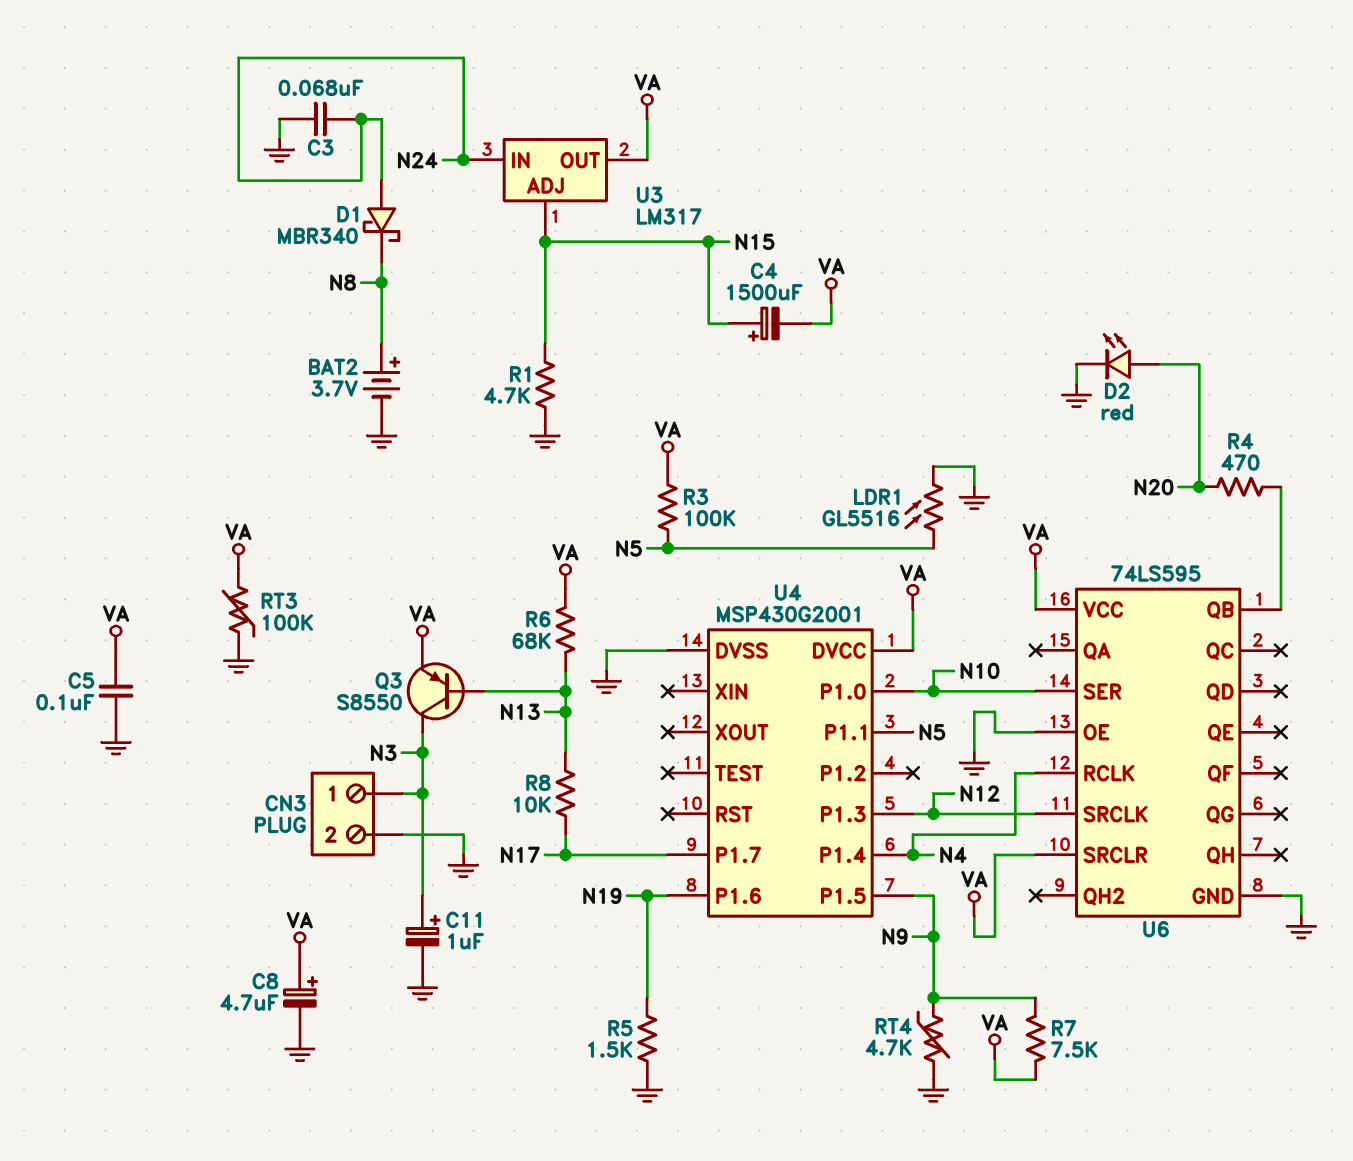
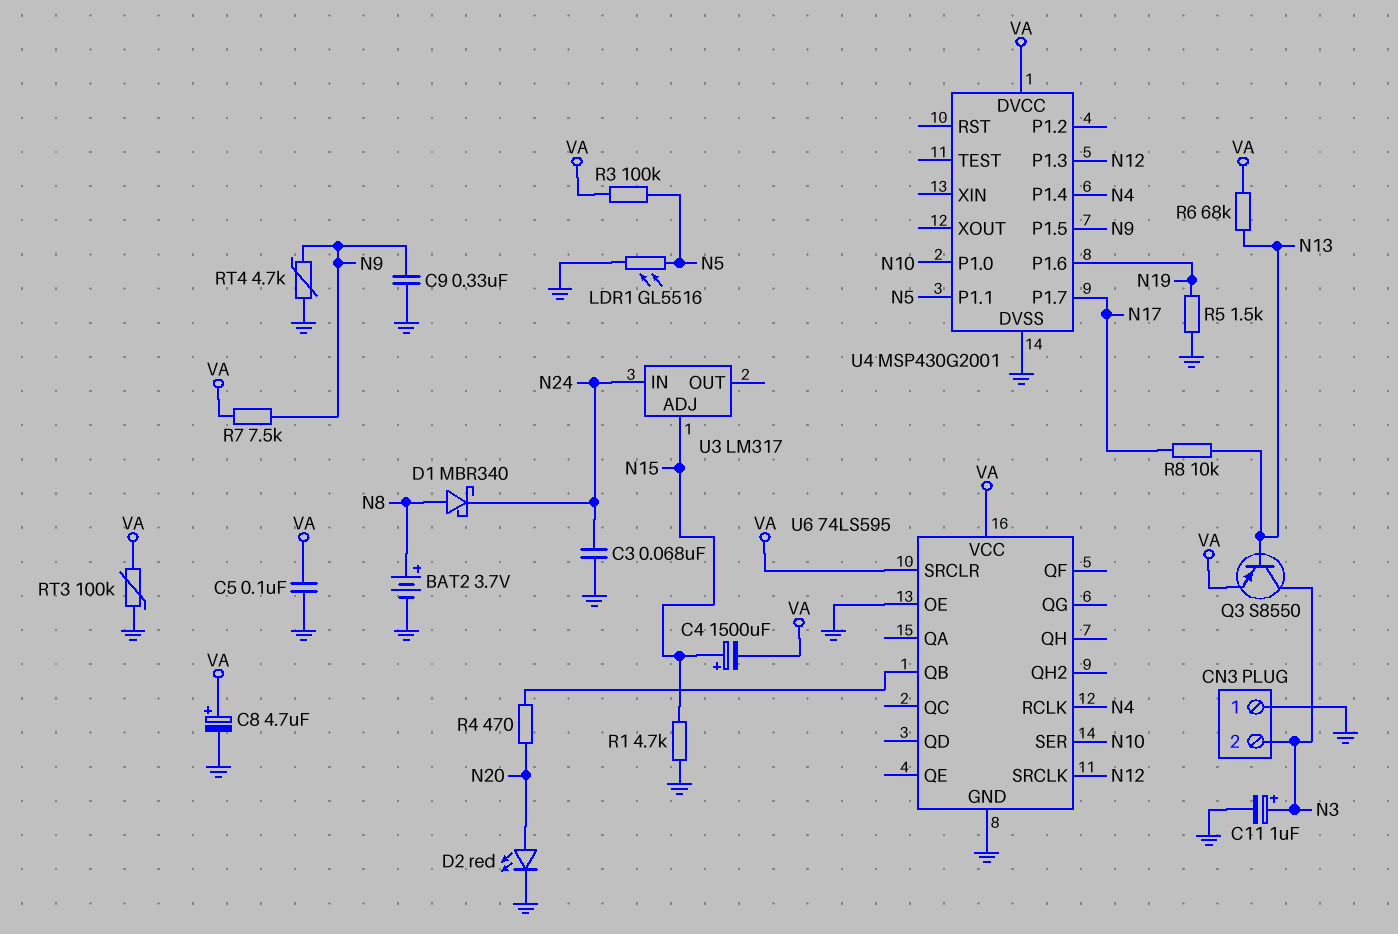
C9: none -> 330nF (GND, N9)
CN3 pin 1: N3 -> GND
CN3 pin 2: GND -> N3
D1: schottky MBR340 (A N24, K N8) -> schottky MBR340 (A N8, K N24)
U3 pin OUT: VA -> none

